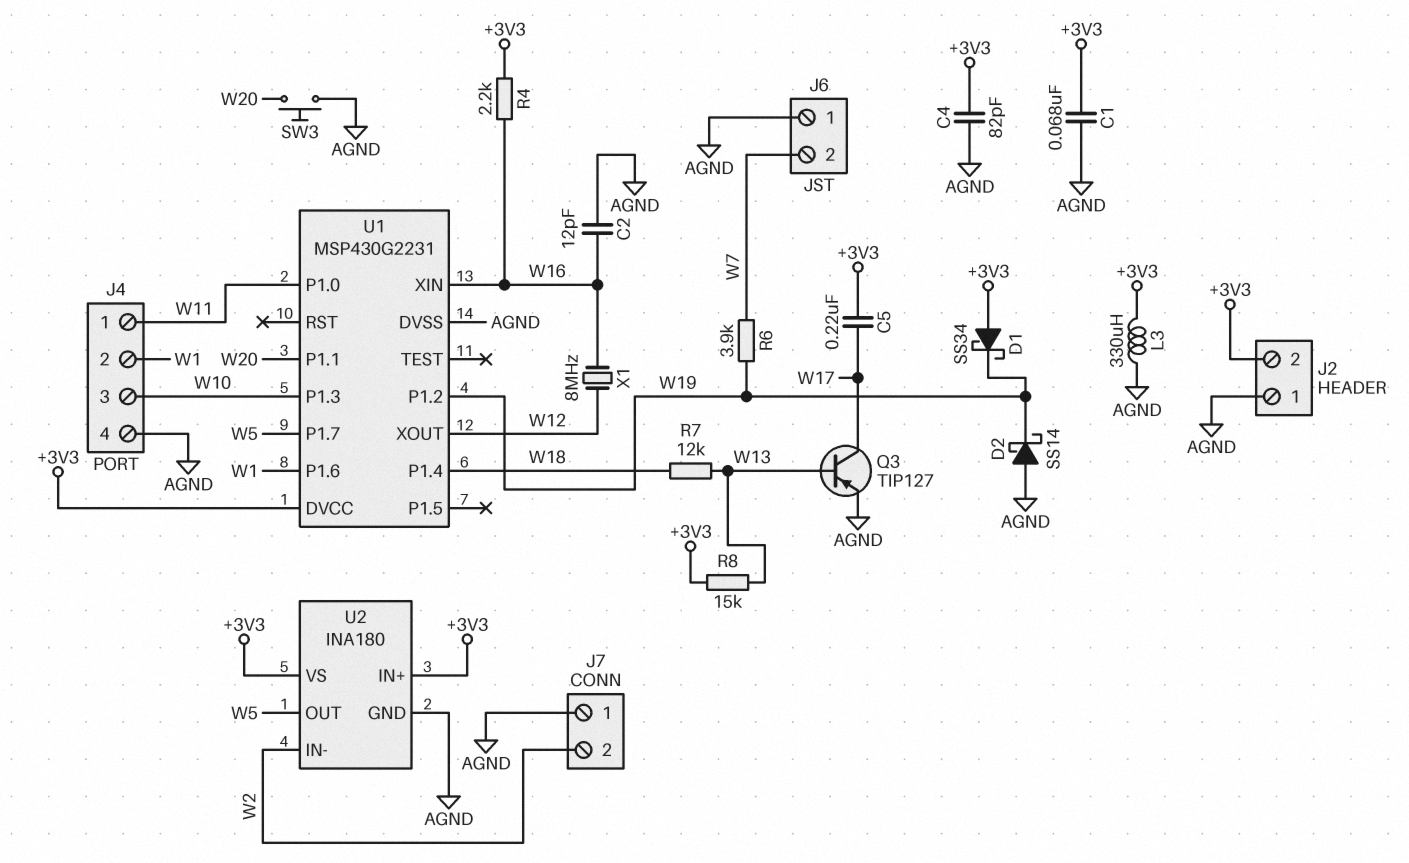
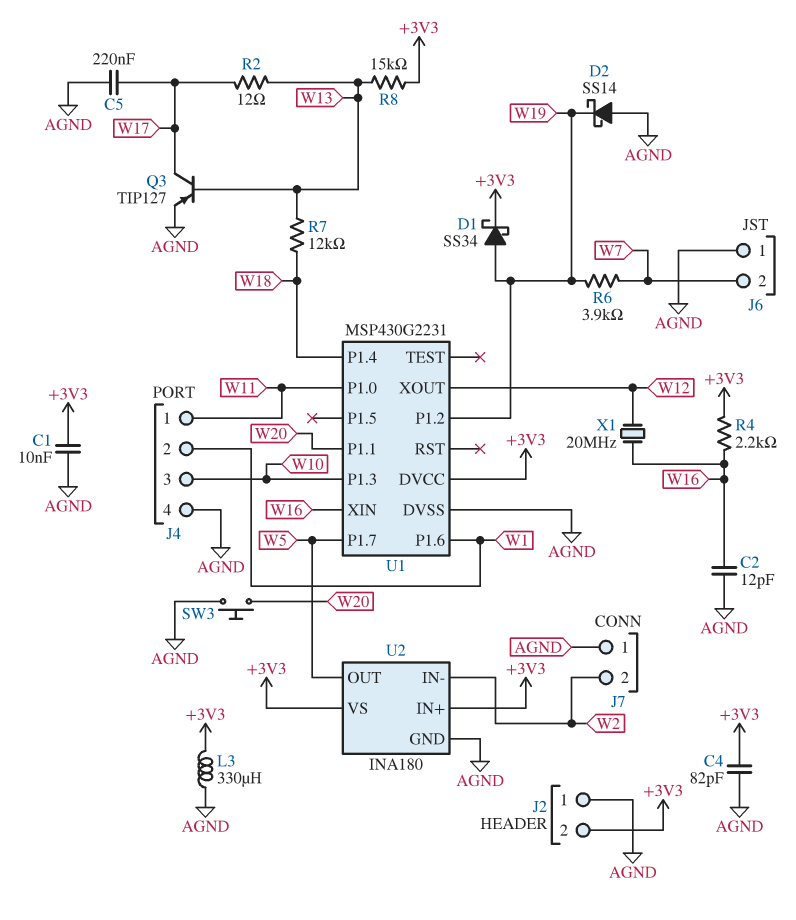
C1: 68nF (+3V3, AGND) -> 10nF (+3V3, AGND)
C5: 220nF (+3V3, W17) -> 220nF (AGND, W17)
D1: schottky SS34 (A +3V3, K W19) -> schottky SS34 (A W19, K +3V3)
R2: none -> 12 (W13, W17)
X1: 8MHz (W12, W16) -> 20MHz (W12, W16)

